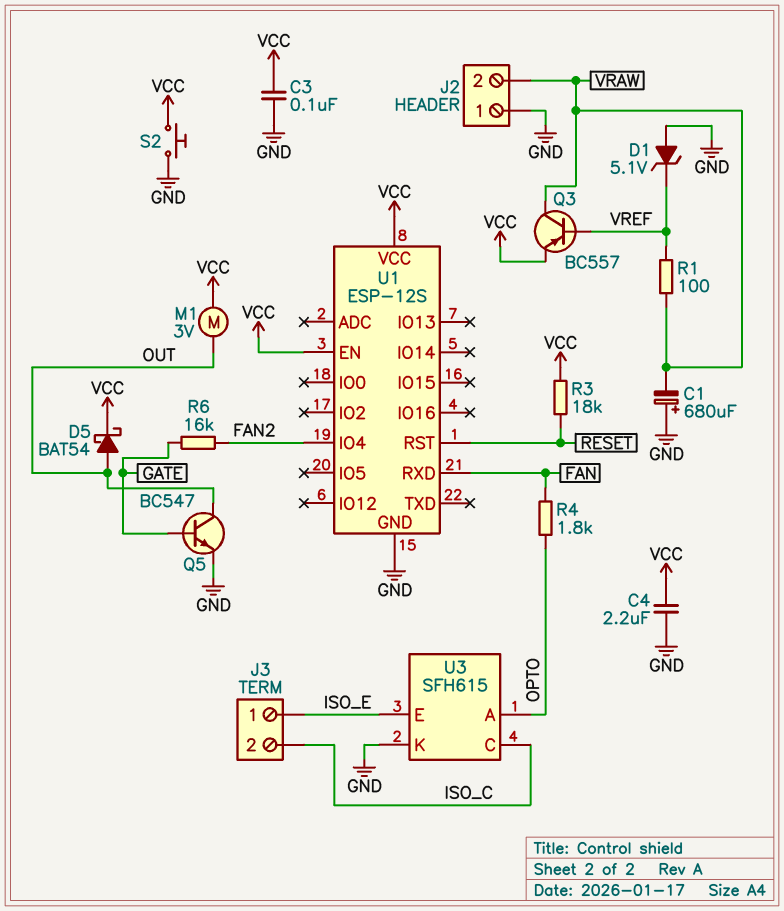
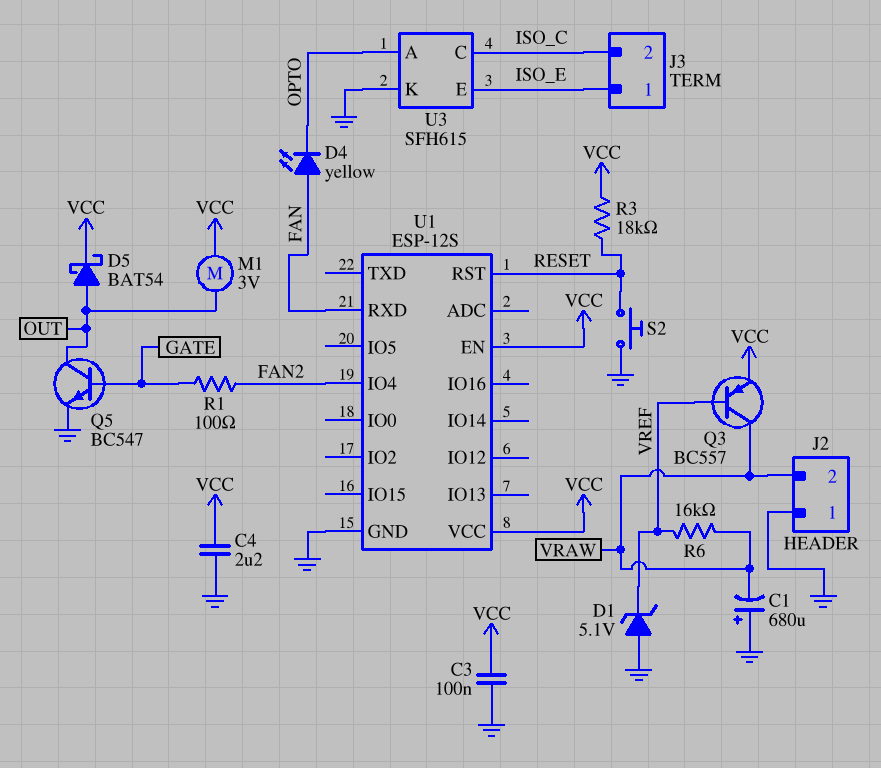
D4: none -> LED yellow (A FAN, K OPTO)
R1: 100 (VRAW, VREF) -> 100 (FAN2, GATE)
R4: 1.8k (FAN, OPTO) -> none
R6: 16k (FAN2, GATE) -> 16k (VRAW, VREF)
S2: button (GND, VCC) -> button (GND, RESET)

